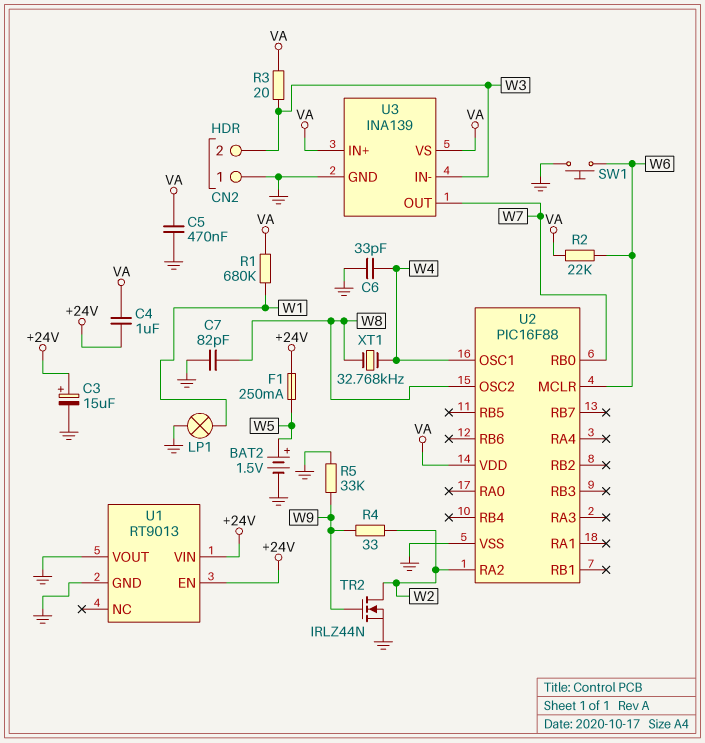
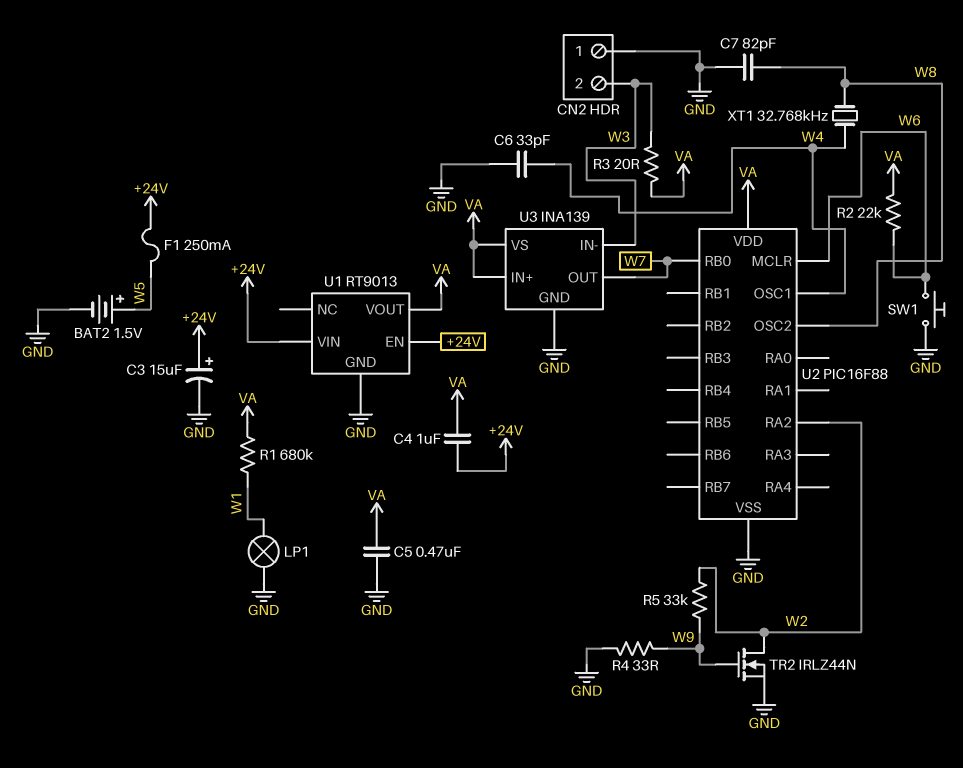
R4: 33 (W2, W9) -> 33 (GND, W9)
R5: 33k (GND, W9) -> 33k (W2, W9)
U1 pin VOUT: GND -> VA

